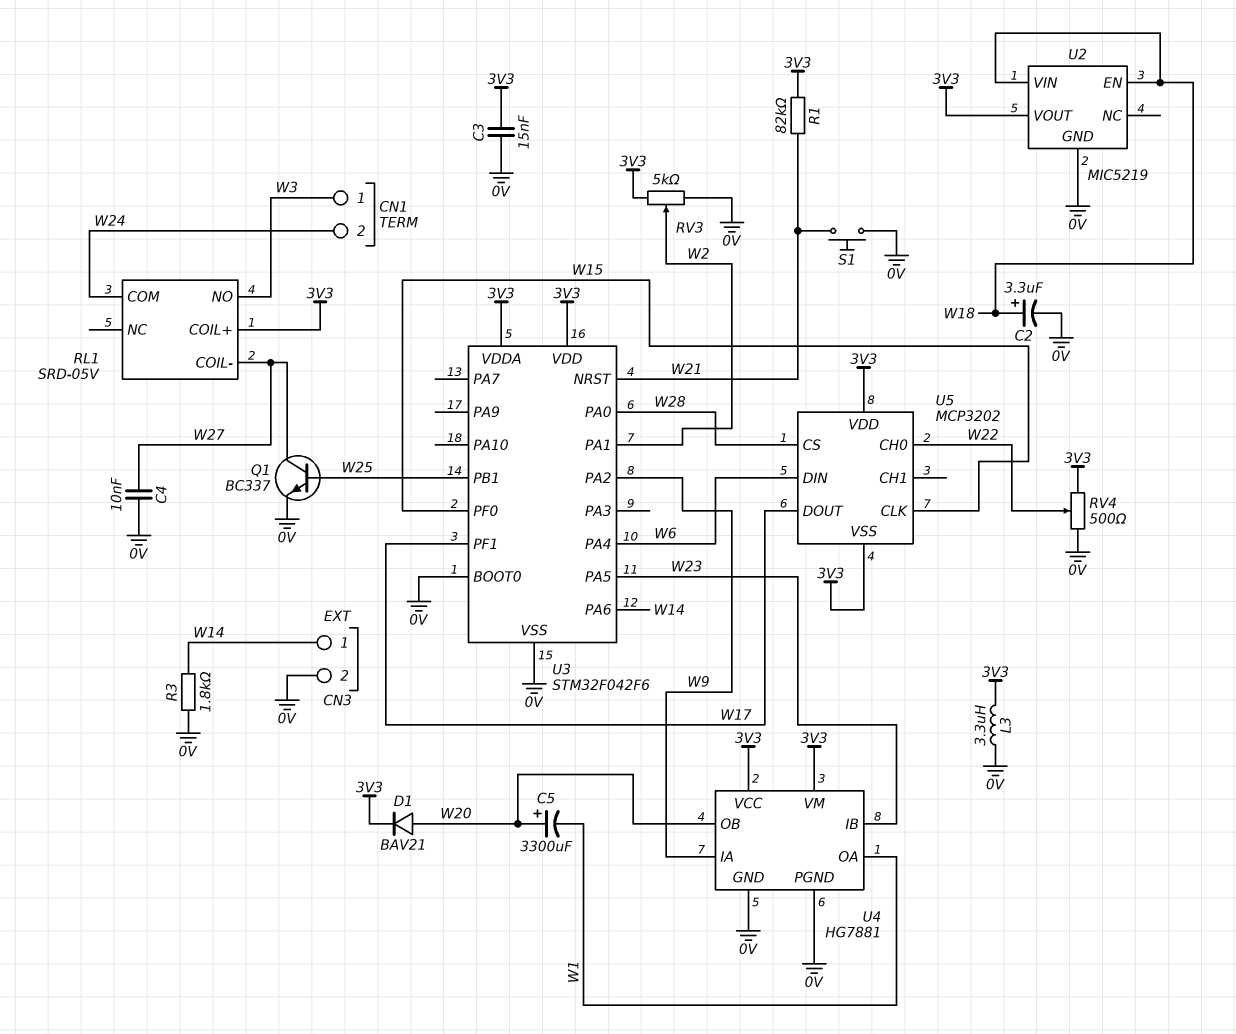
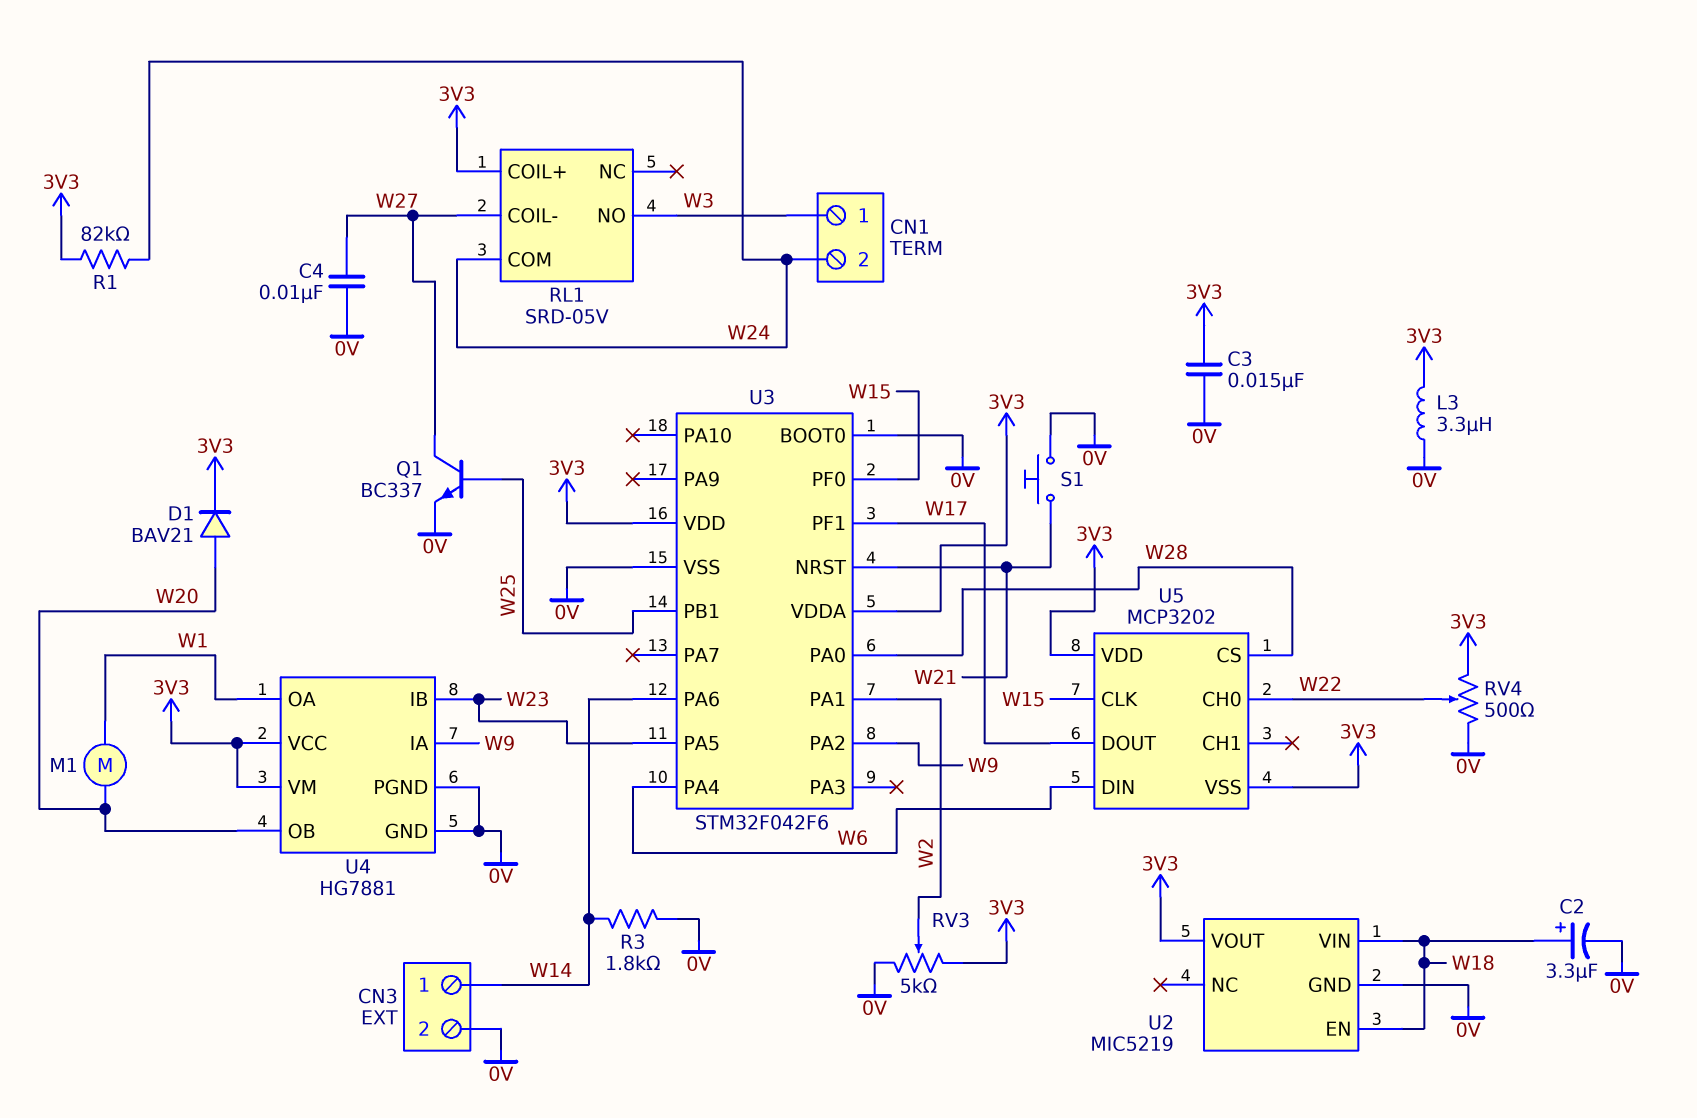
C5: 3300uF (plus W20, minus W1) -> none
M1: none -> motor (W1, W20)
R1: 82k (3V3, W21) -> 82k (3V3, W24)

